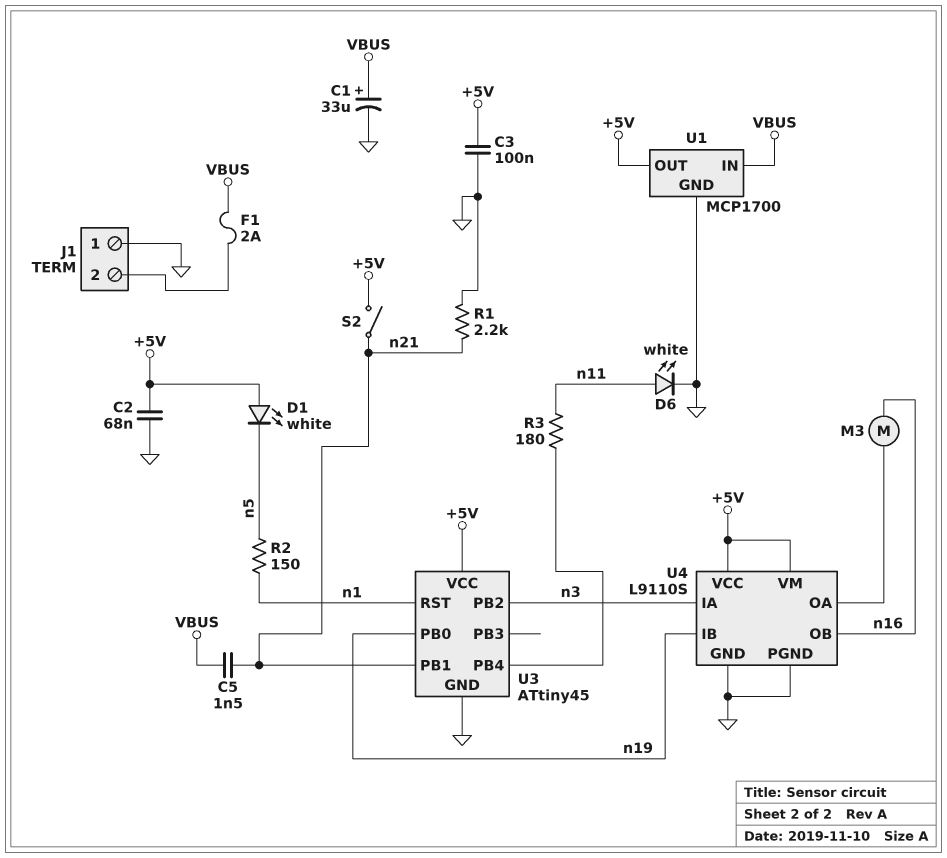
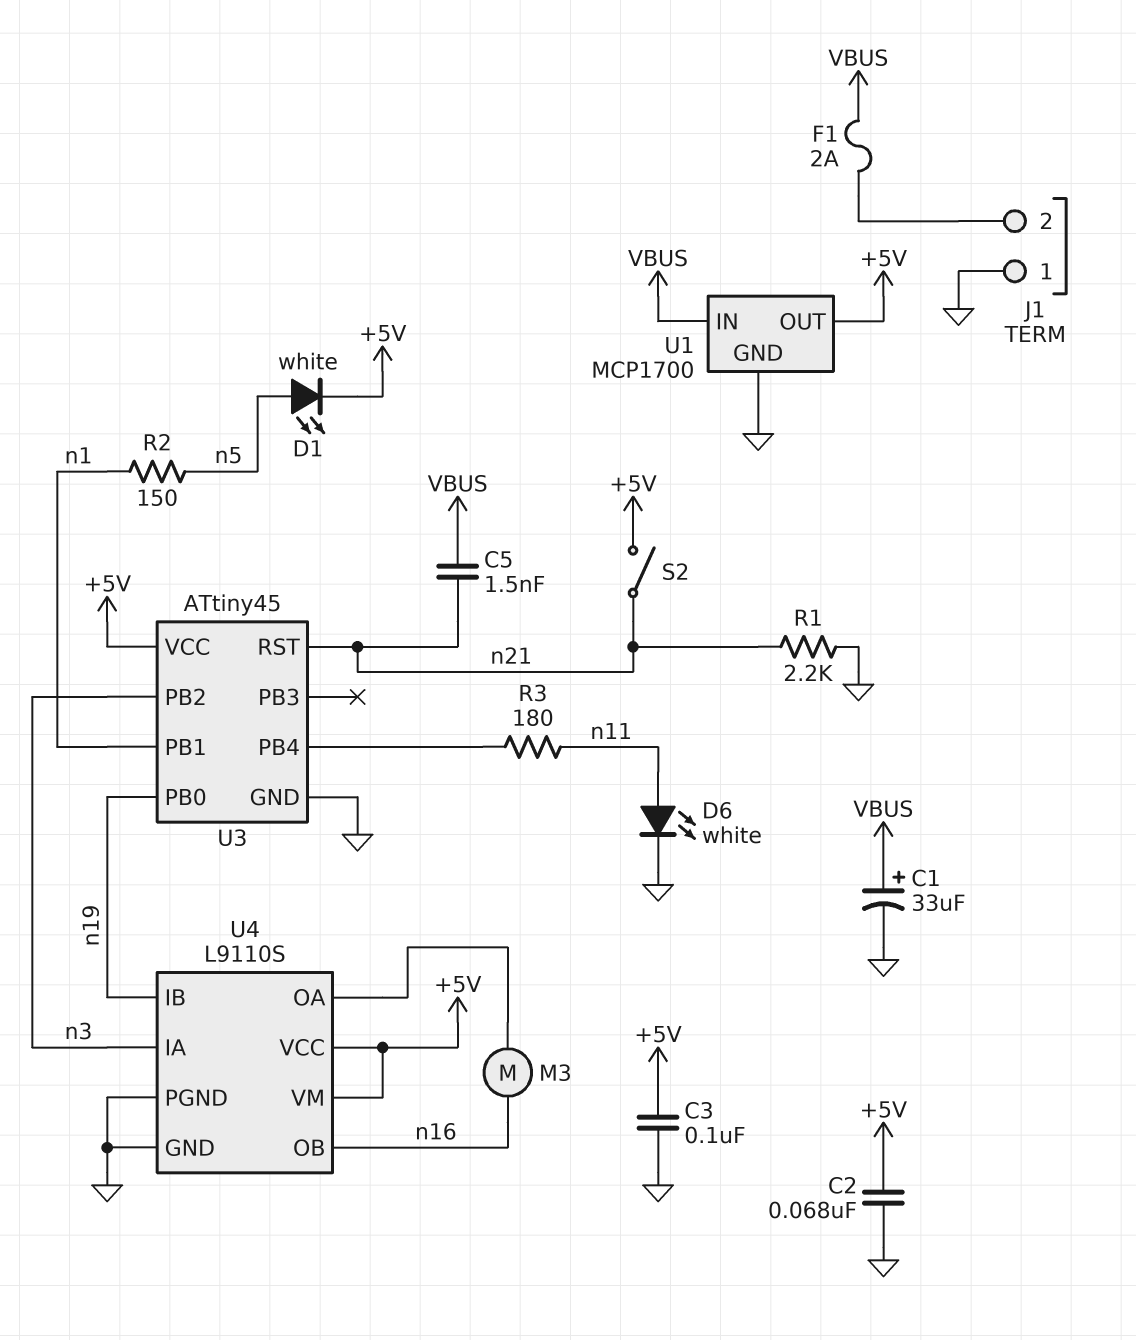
D1: LED white (A +5V, K n5) -> LED white (A n5, K +5V)
U3 pin PB1: n21 -> n1
U3 pin RST: n1 -> n21

